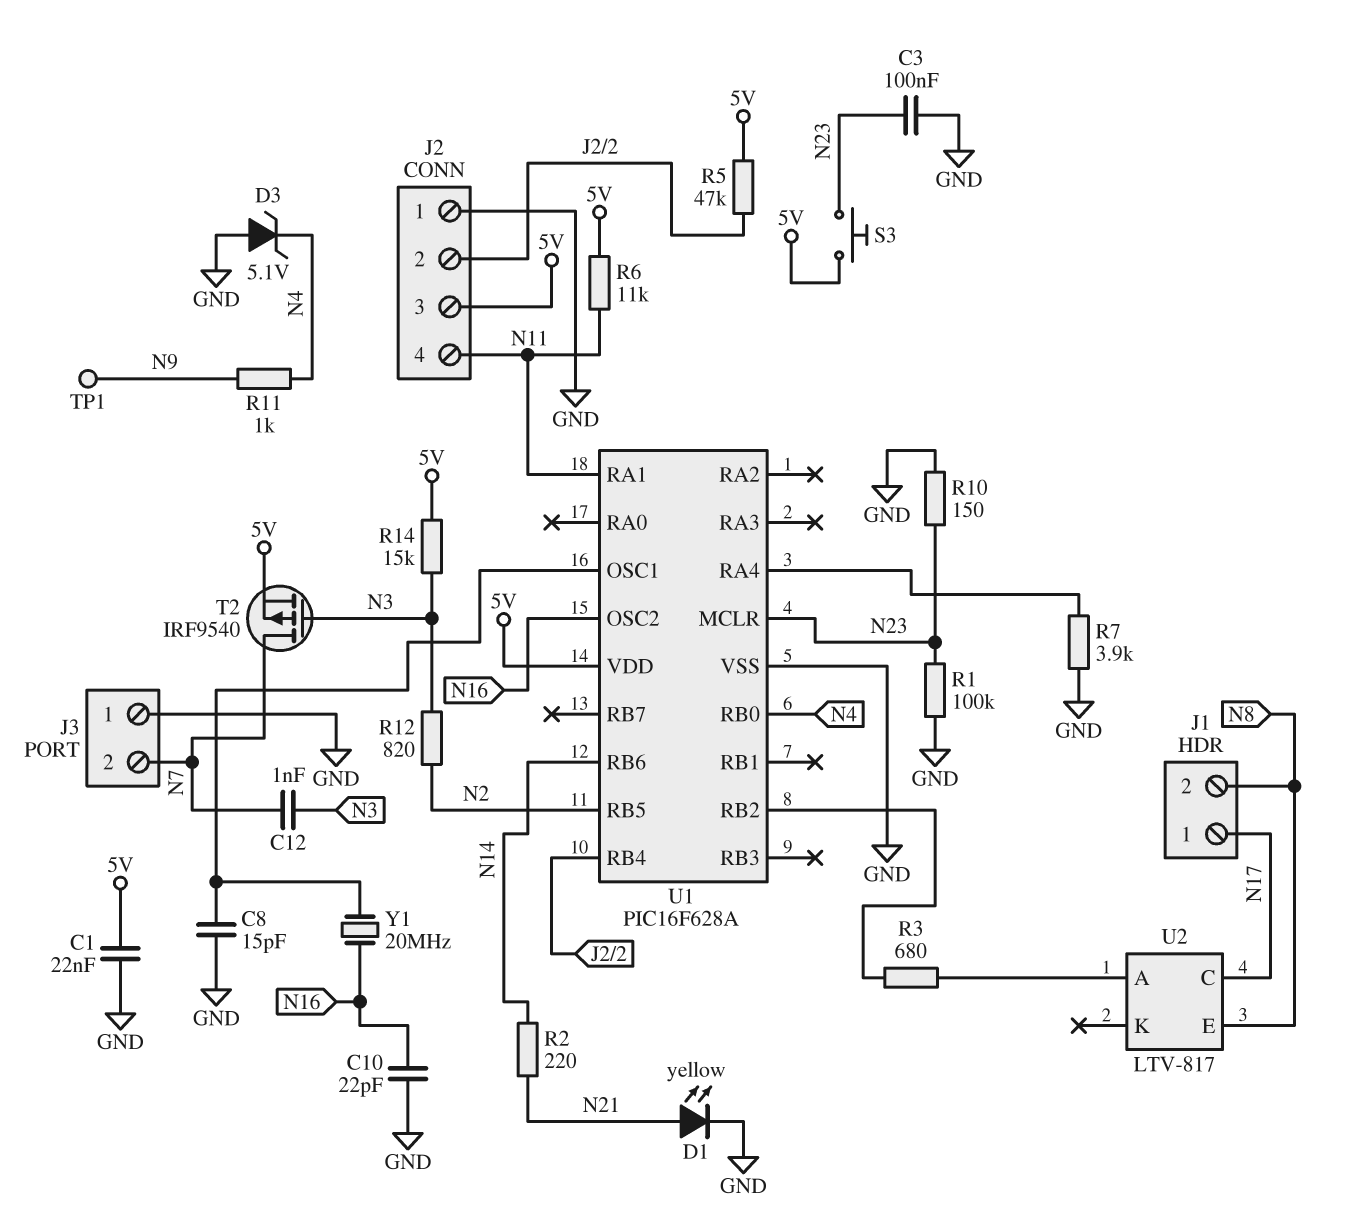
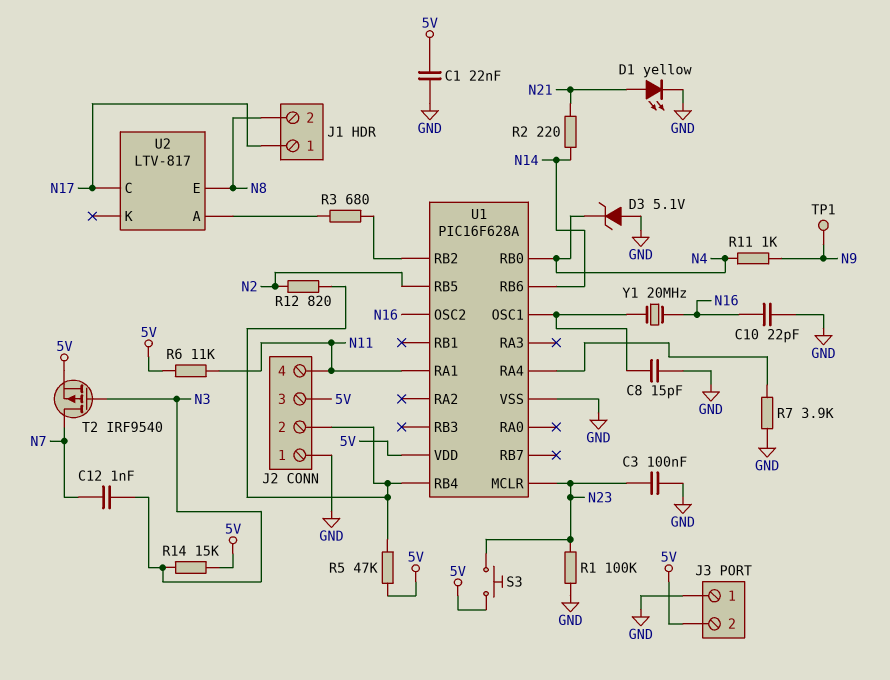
J3 pin 2: N7 -> 5V
R10: 150 (GND, N23) -> none
R12: 820 (N2, N3) -> 820 (J2/2, N2)

